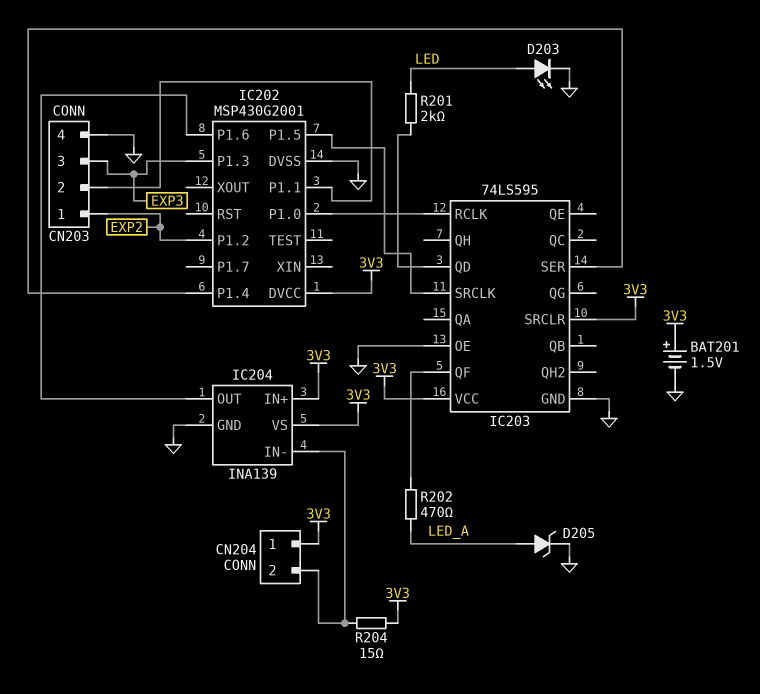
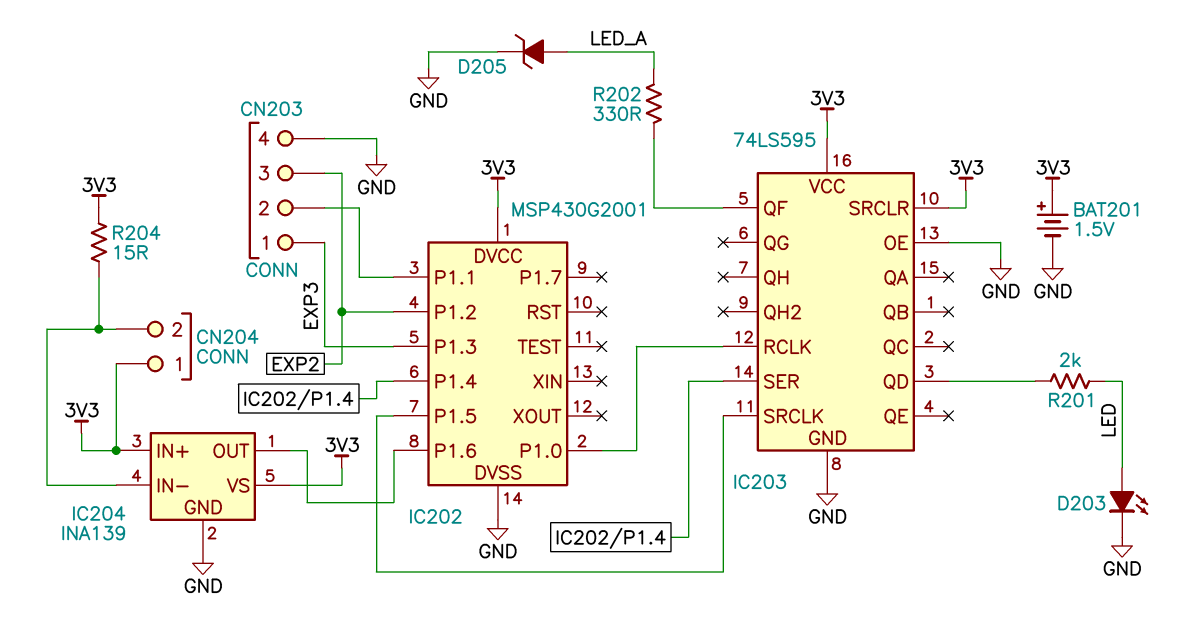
CN203 pin 1: EXP2 -> EXP3
CN203 pin 3: EXP3 -> EXP2
R202: 470 (IC203/QF, LED_A) -> 330 (IC203/QF, LED_A)

